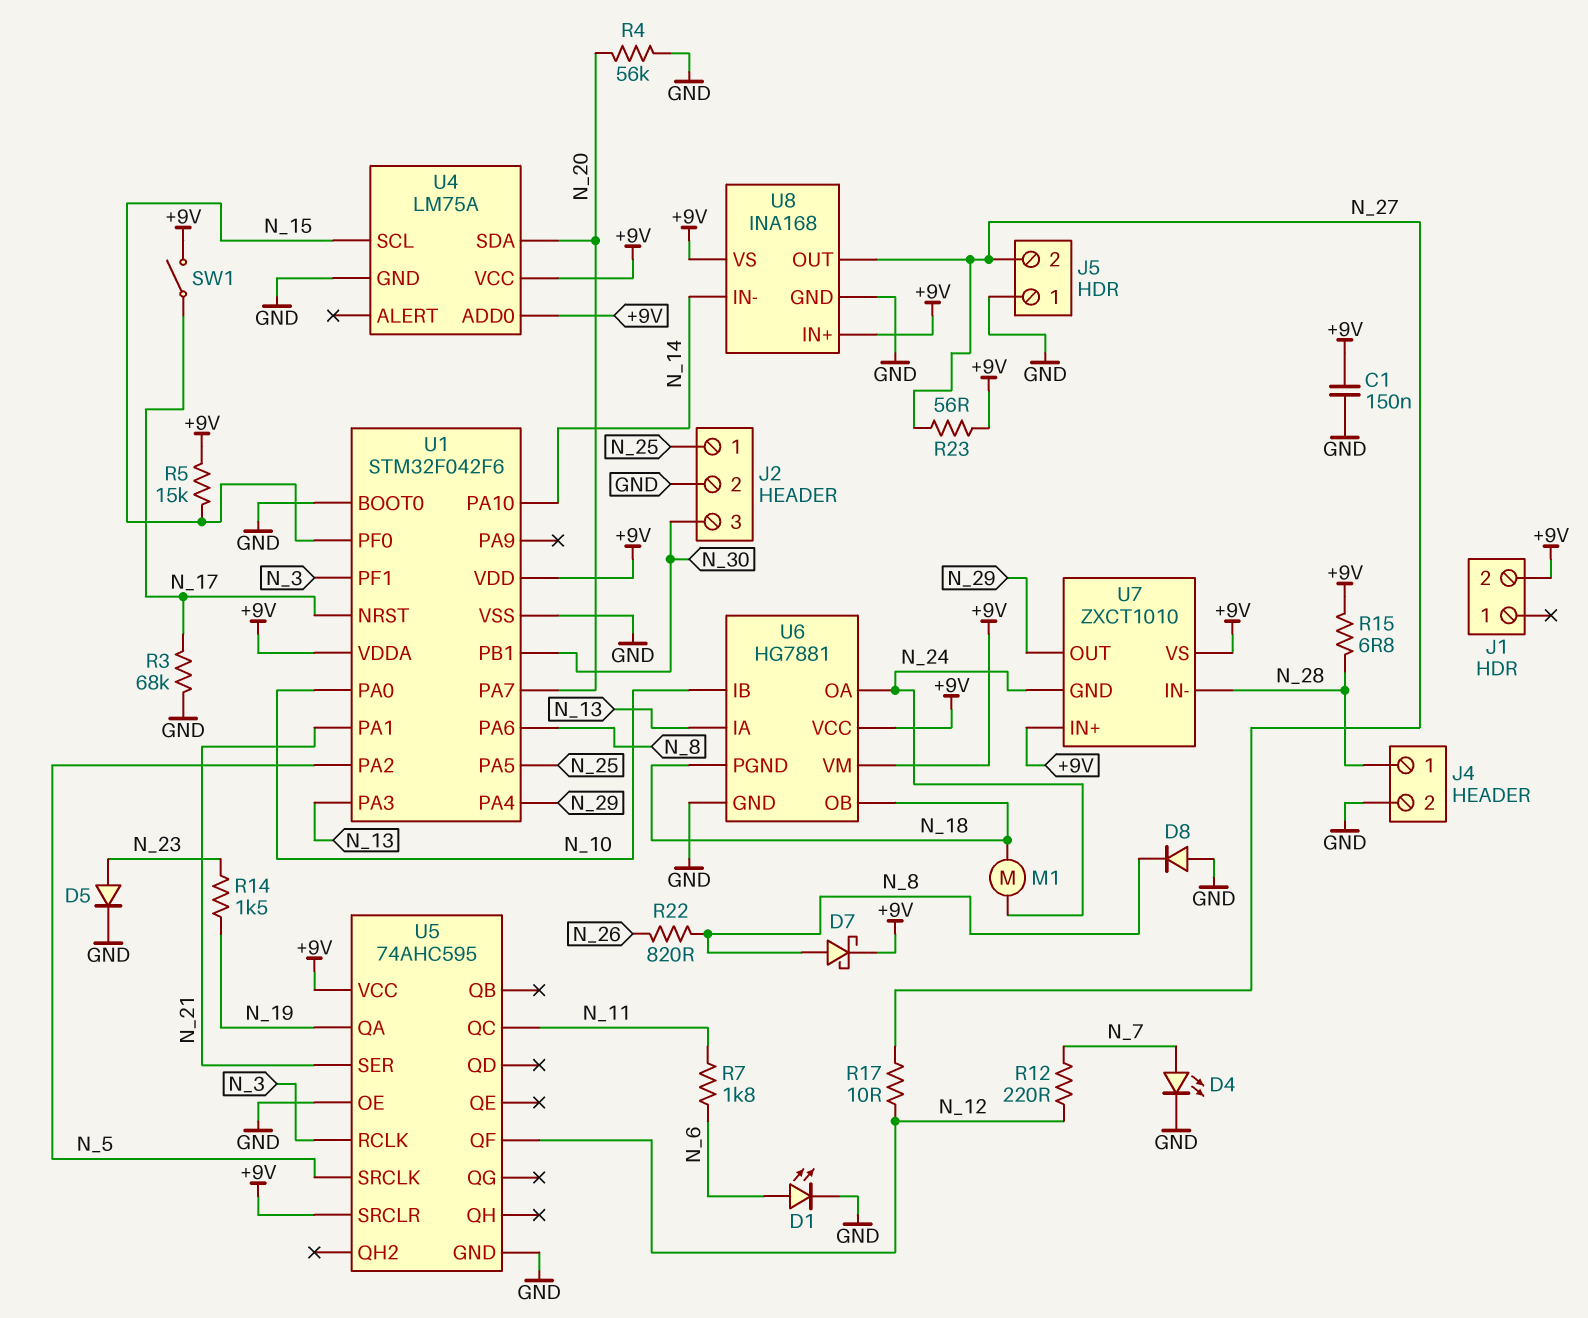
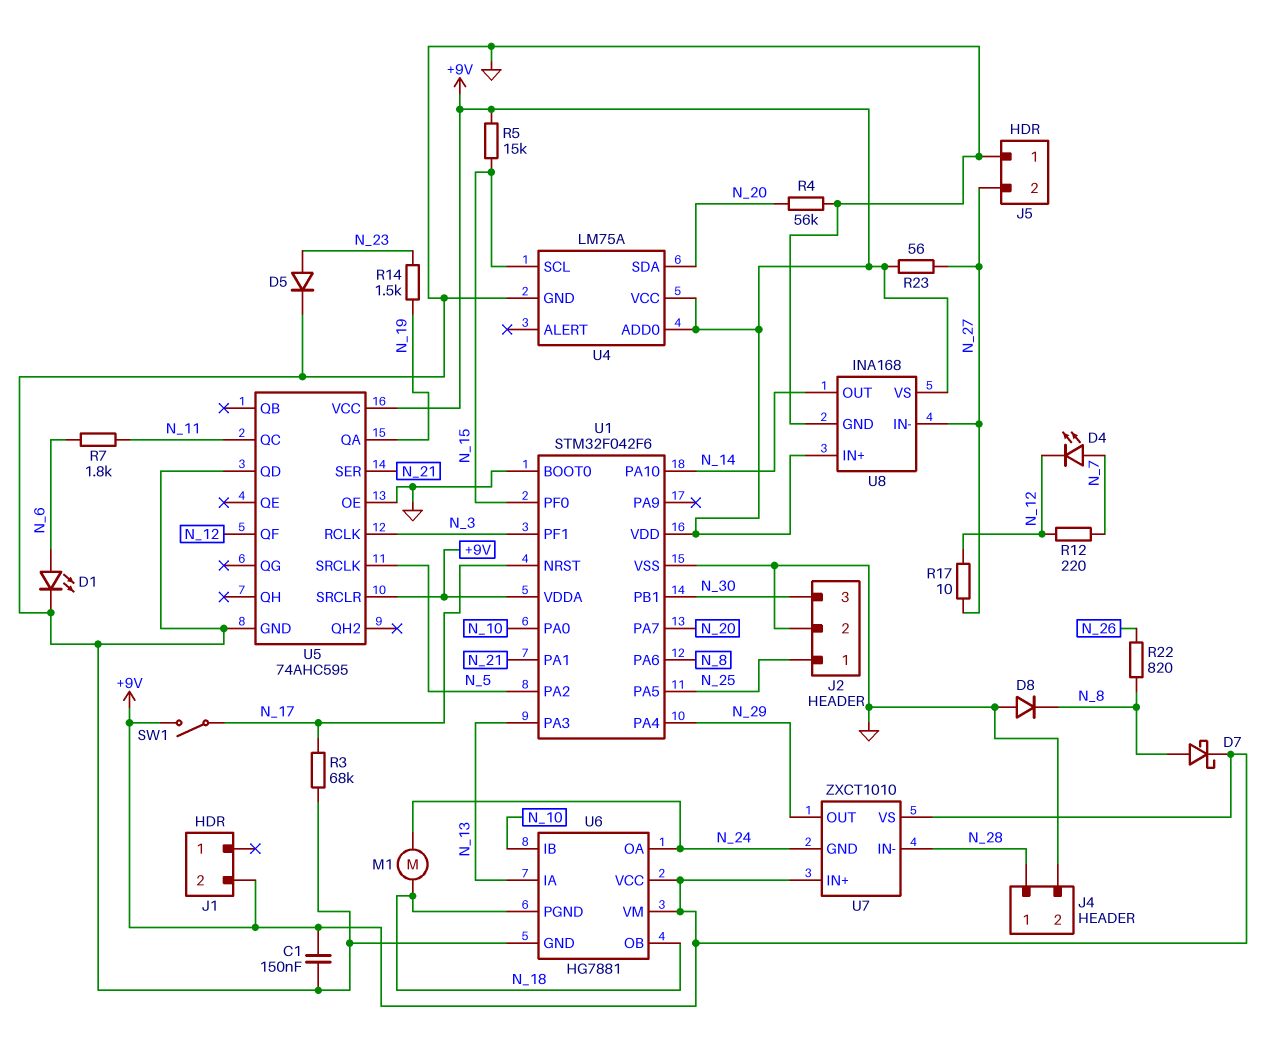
D4: LED (A N_7, K GND) -> LED (A N_7, K N_12)
R15: 6.8 (+9V, N_28) -> none
U5 pin QD: none -> GND
U8 pin IN-: N_14 -> N_27
U8 pin OUT: N_27 -> N_14

